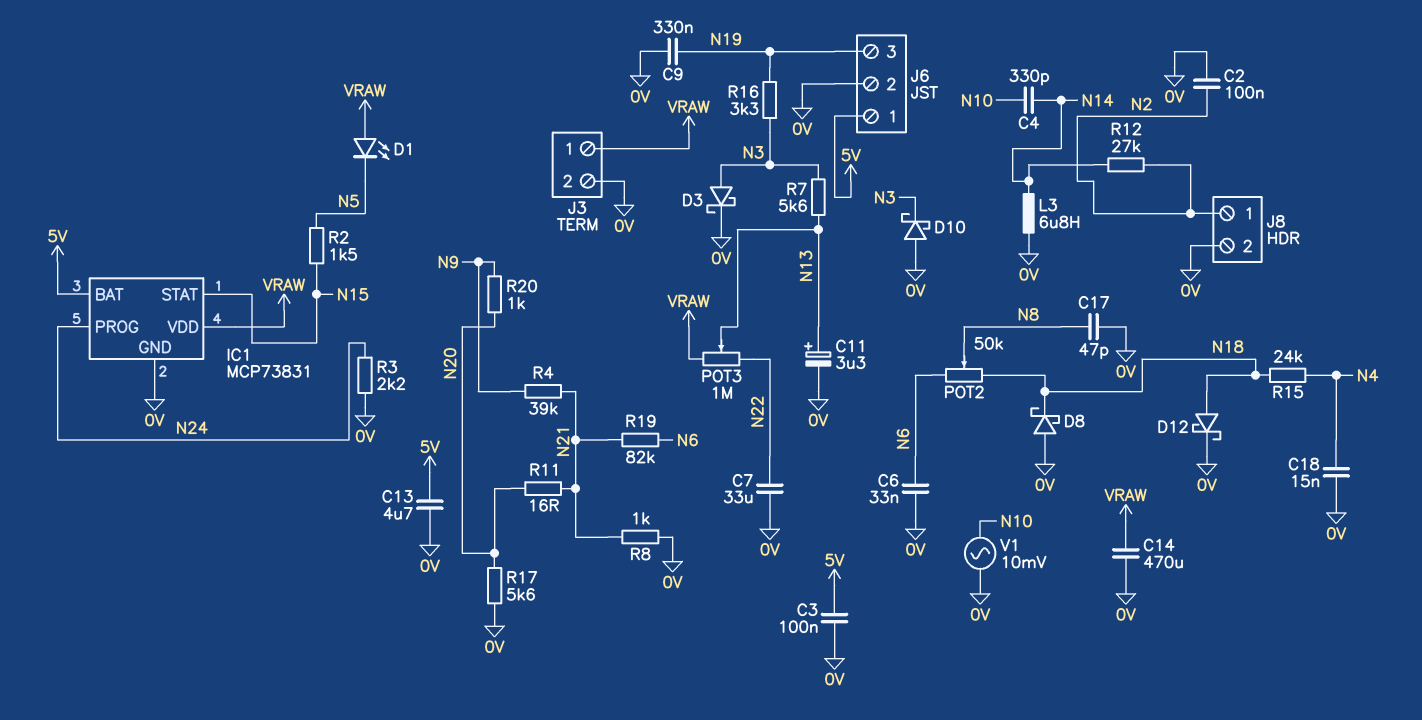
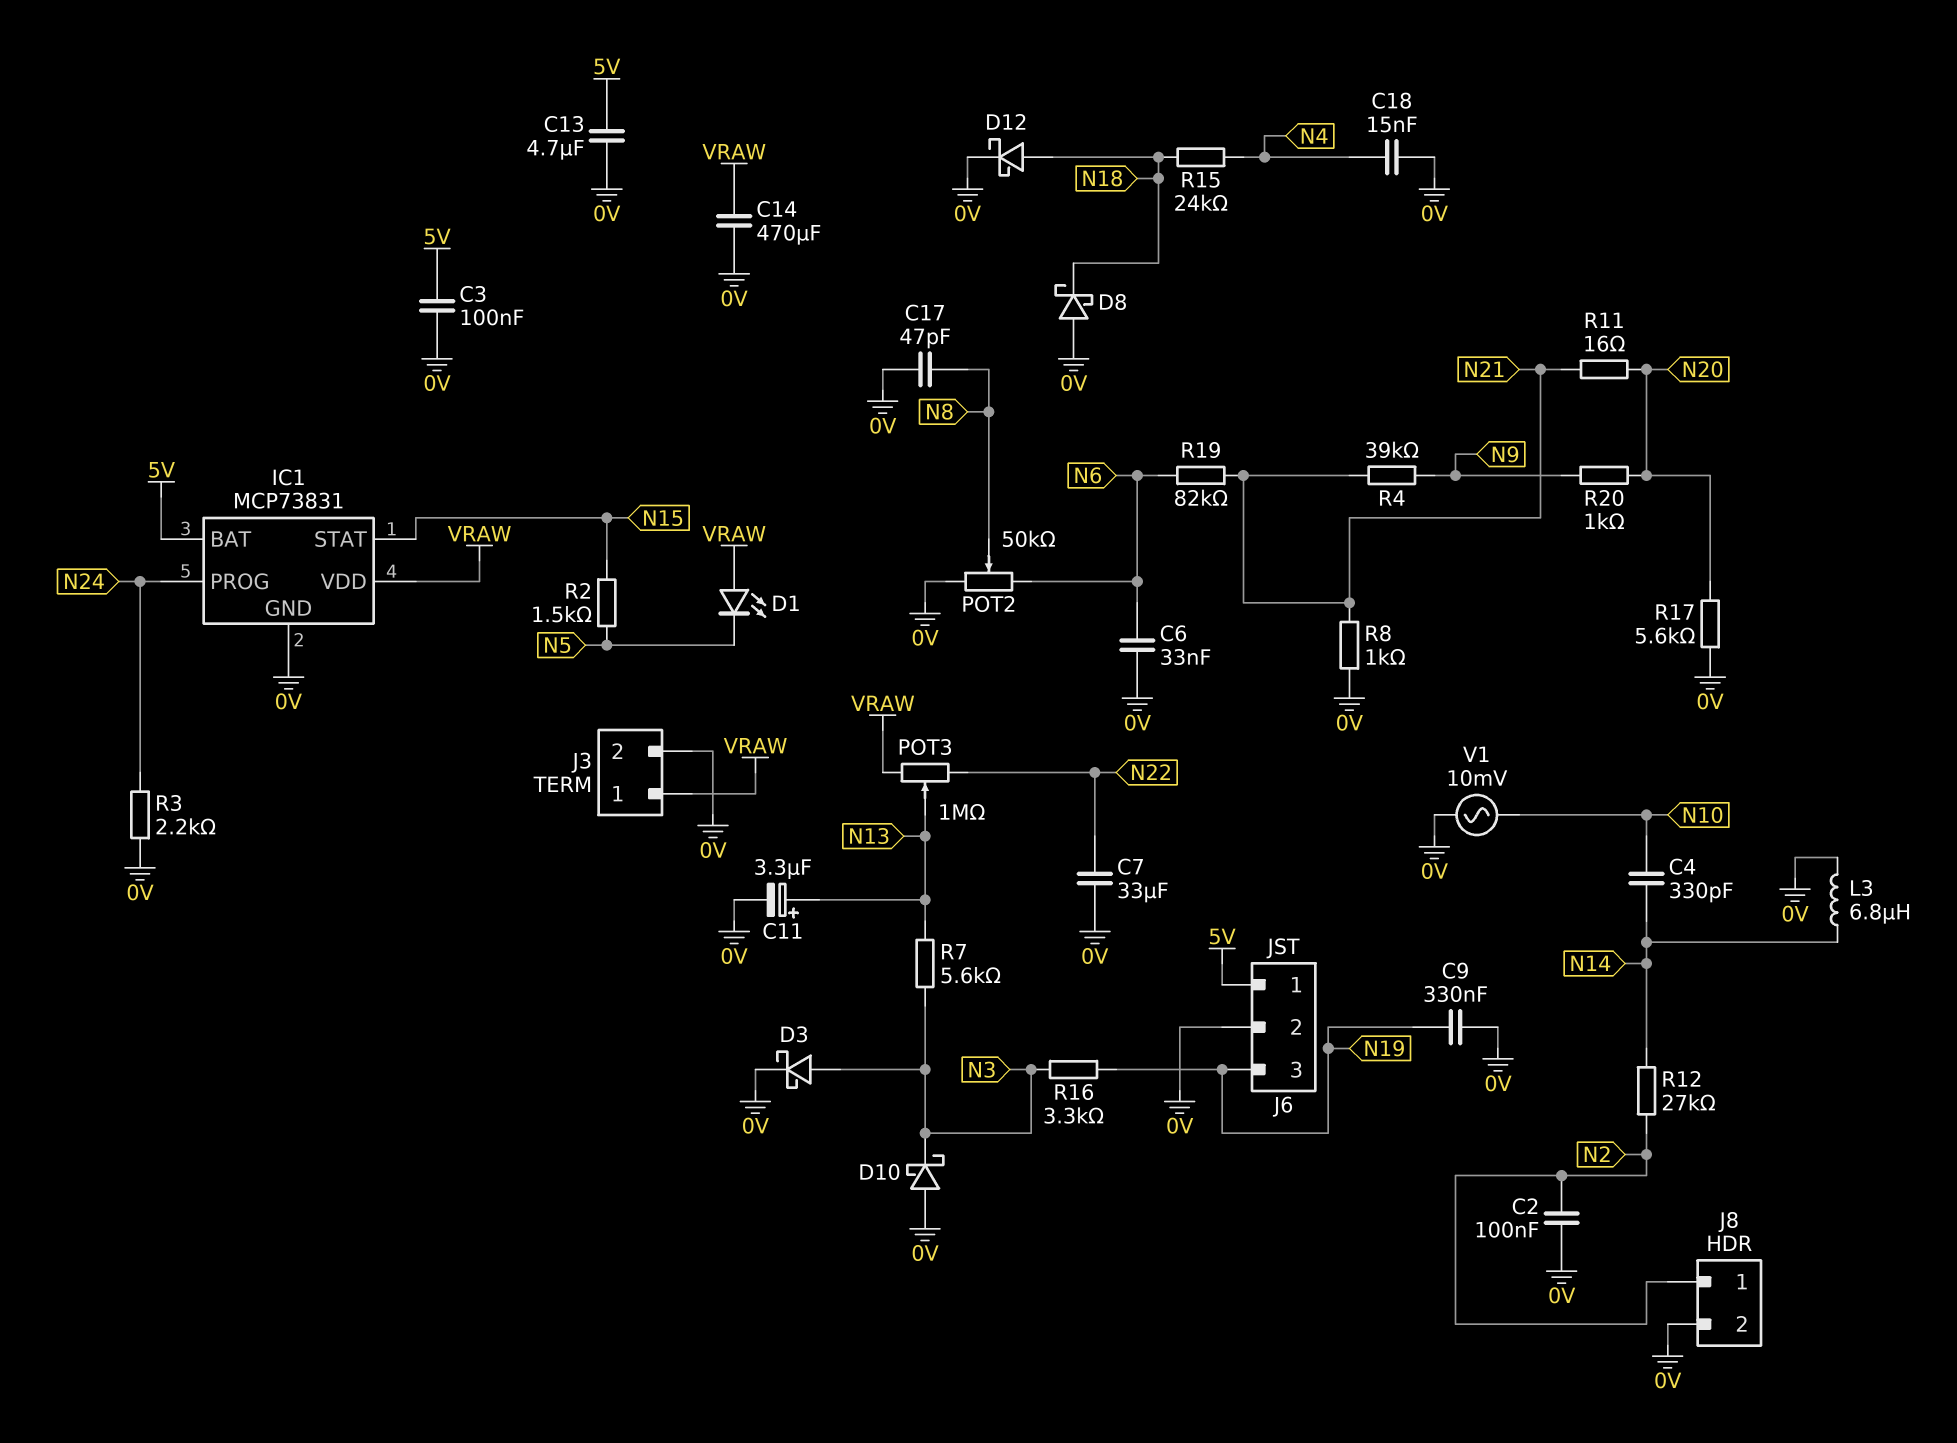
POT2: 50k (N6, N18, wiper N8) -> 50k (0V, N6, wiper N8)

